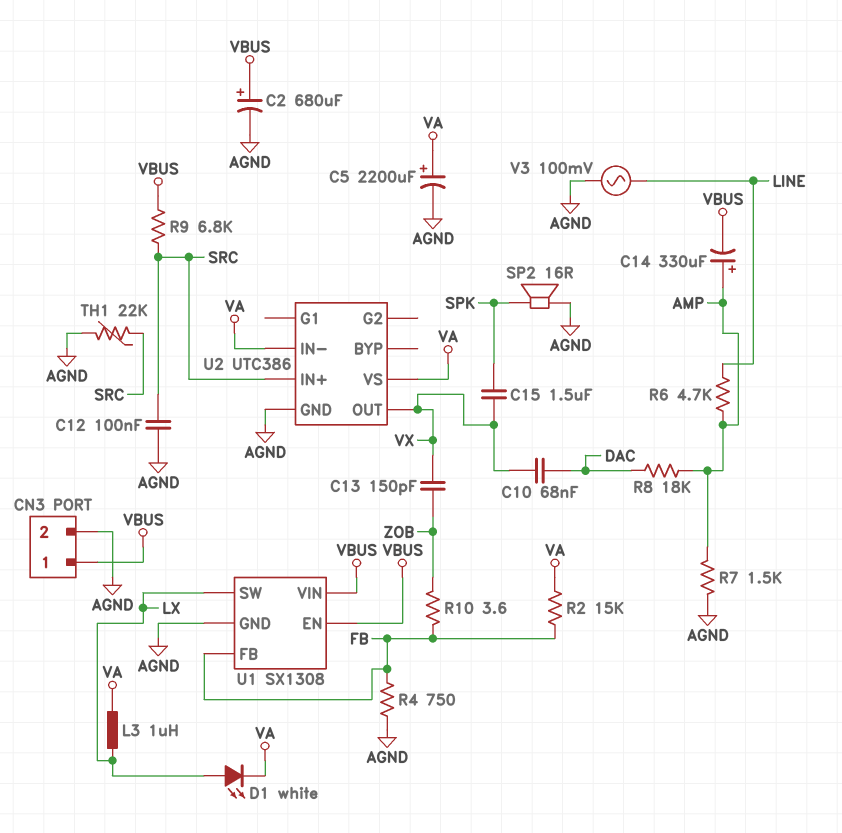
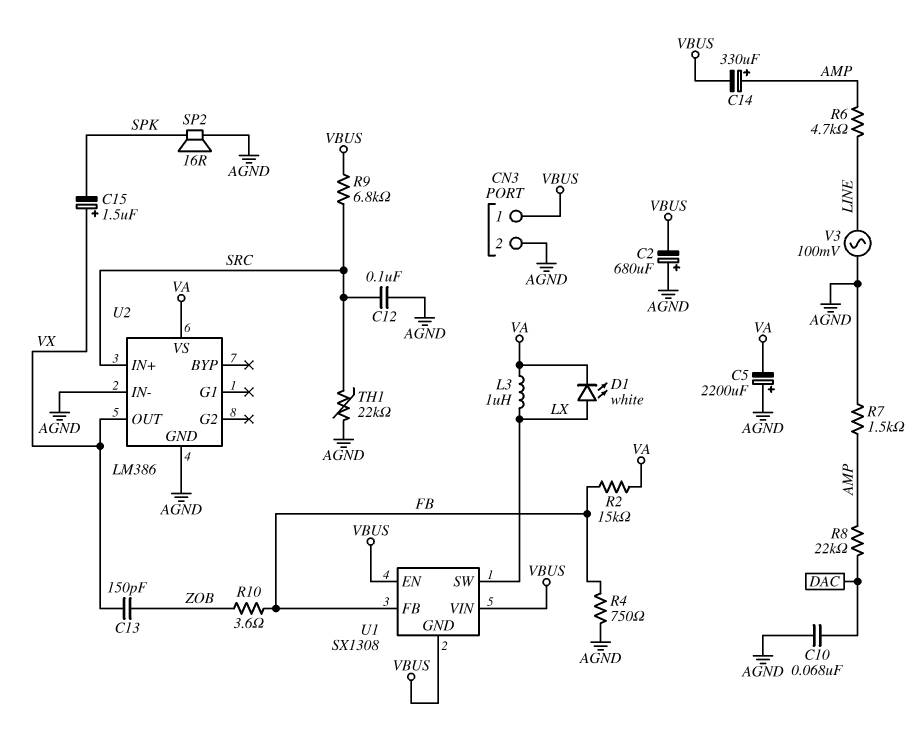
C2: 680uF (plus VBUS, minus AGND) -> 680uF (plus AGND, minus VBUS)
C5: 2200uF (plus VA, minus AGND) -> 2200uF (plus AGND, minus VA)
C10: 68nF (DAC, VX) -> 68nF (AGND, DAC)
C15: 1.5uF (SPK, VX) -> 1.5uF (plus VX, minus SPK)
R8: 18k (AMP, DAC) -> 22k (AMP, DAC)
U1 pin GND: AGND -> VBUS
U2: UTC386 -> LM386
U2 pin IN-: VA -> AGND

